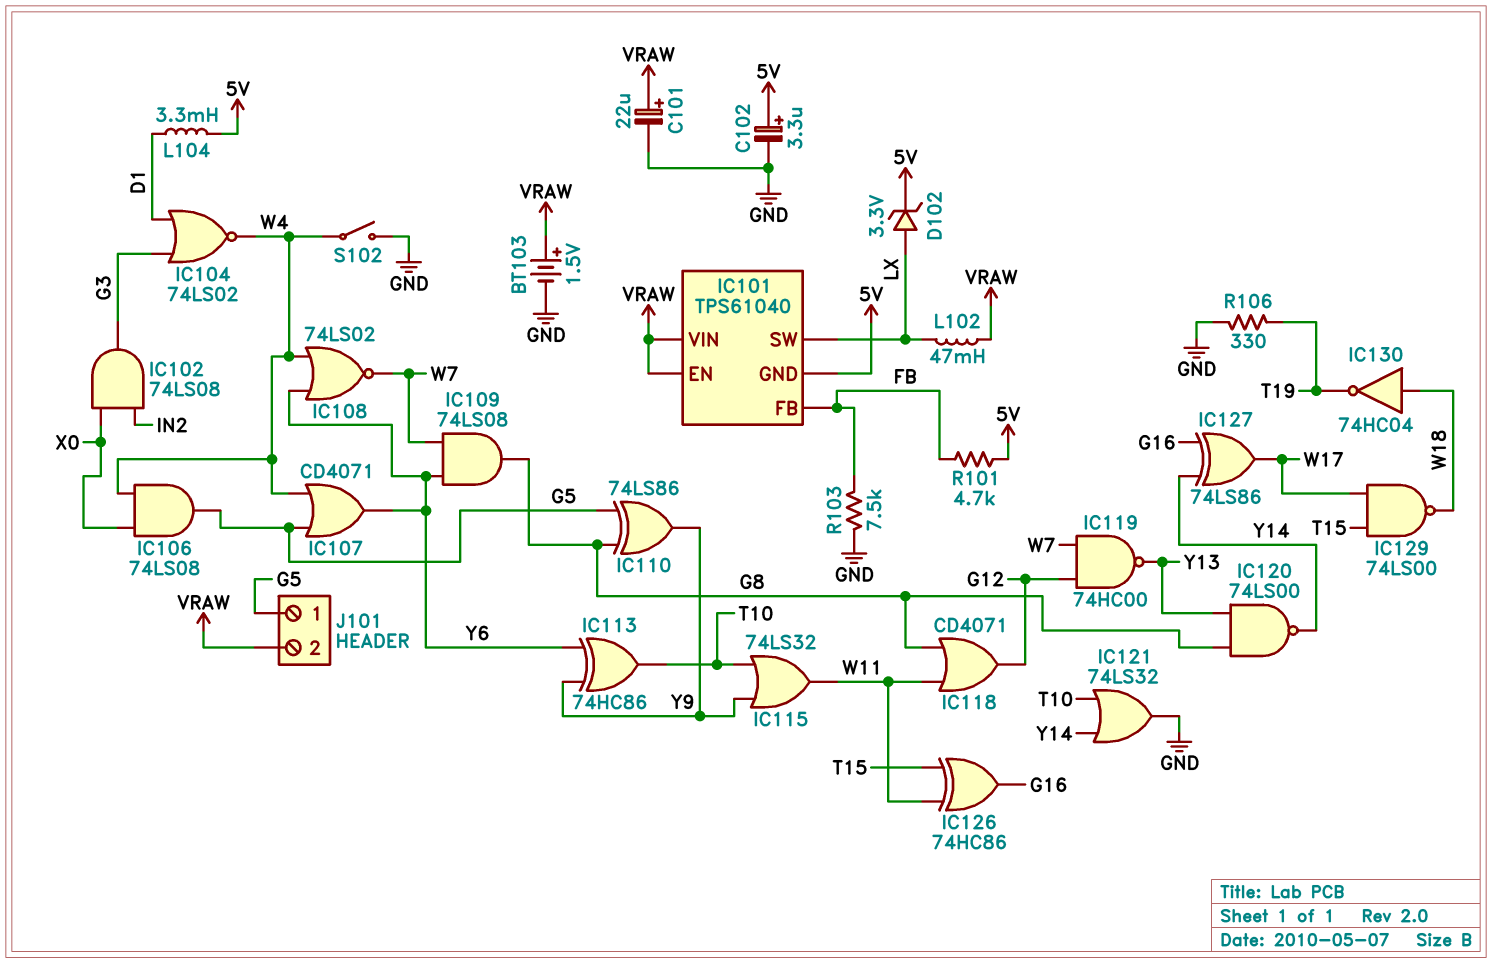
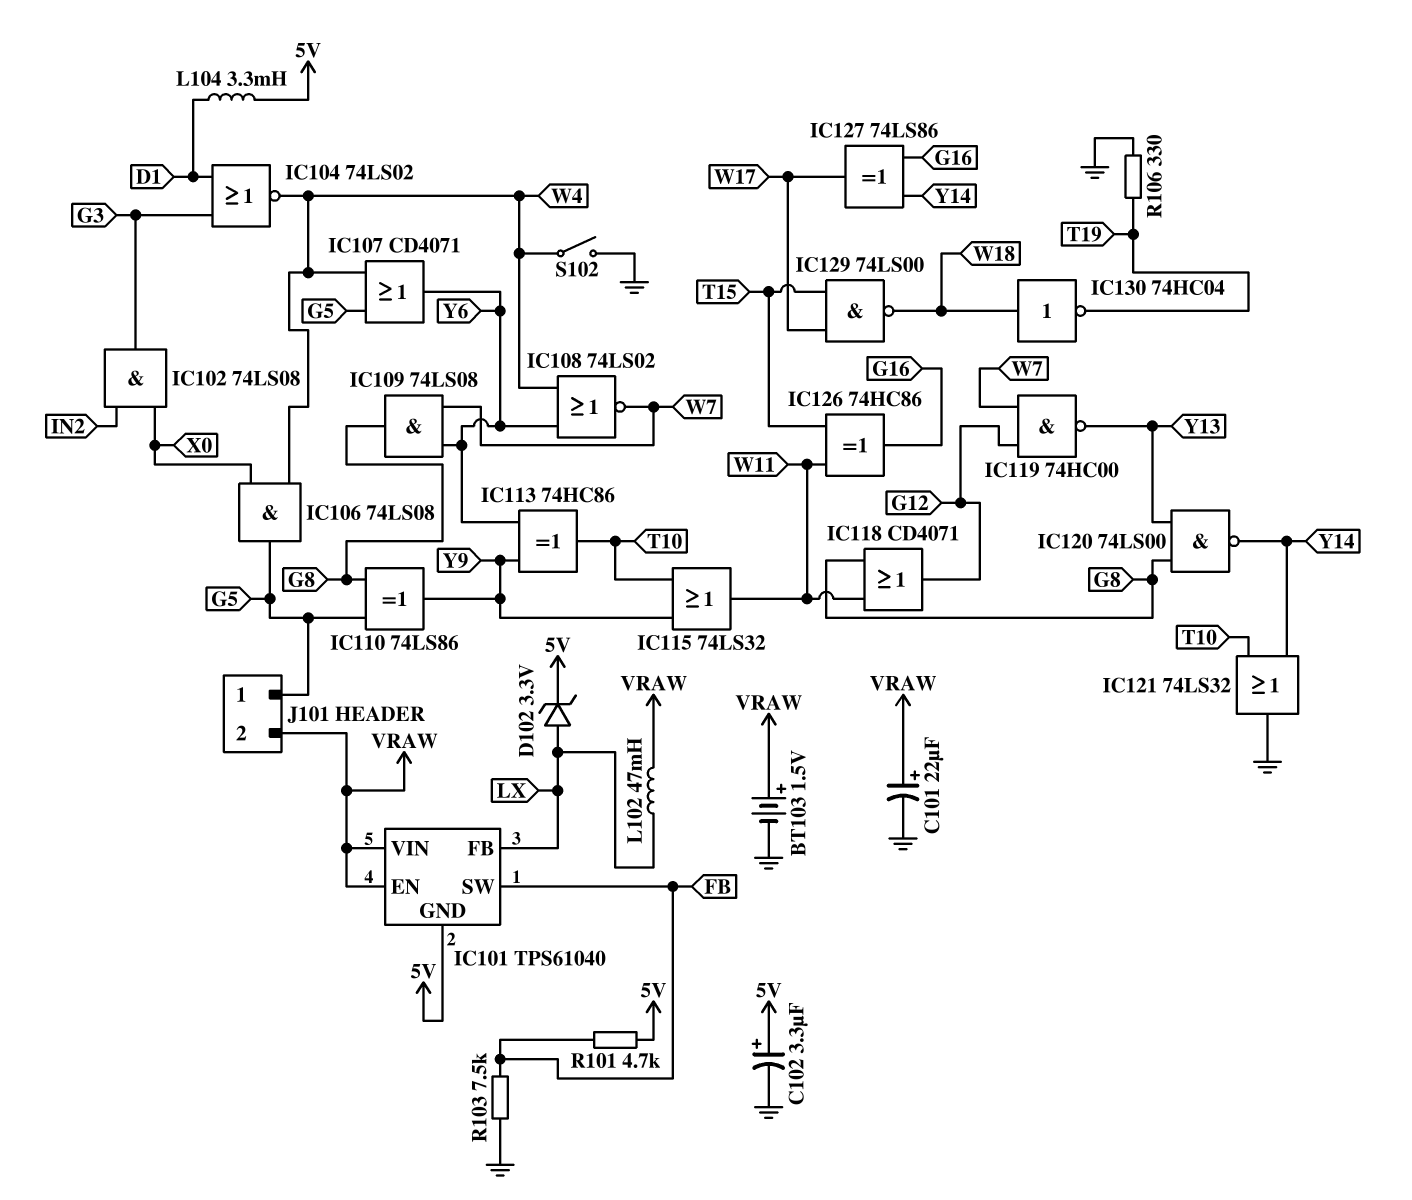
IC101 pin FB: FB -> LX
IC101 pin SW: LX -> FB

